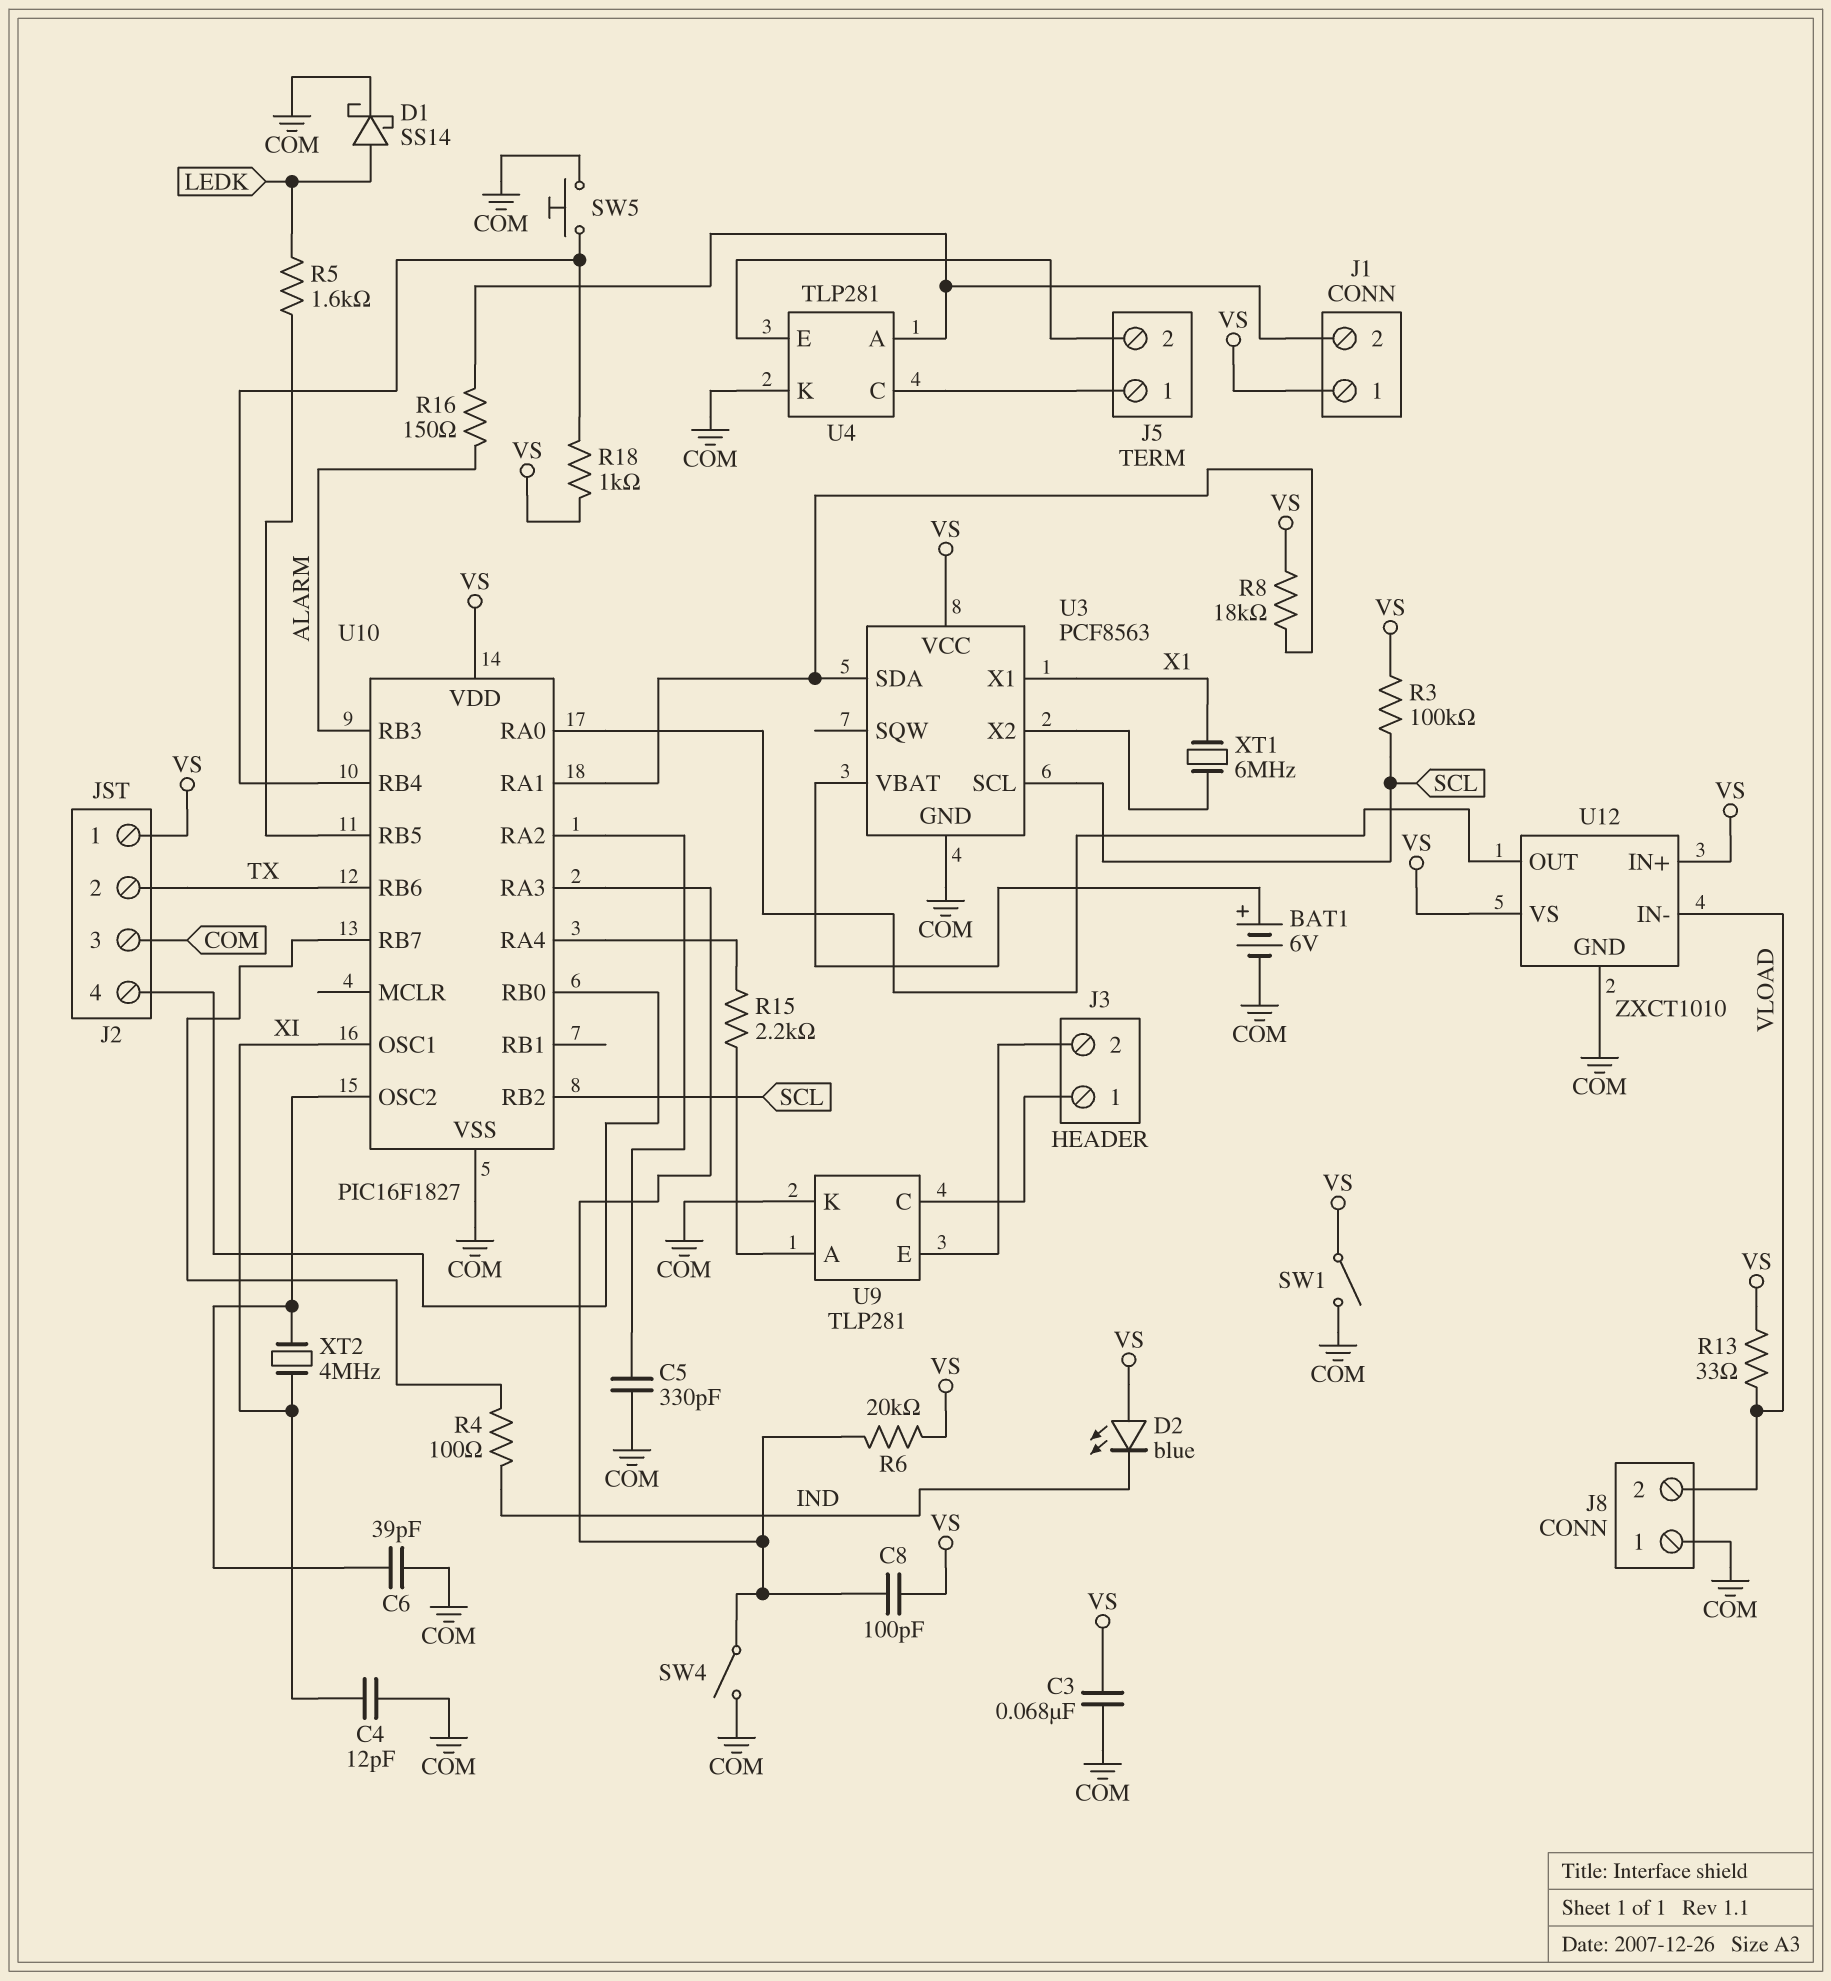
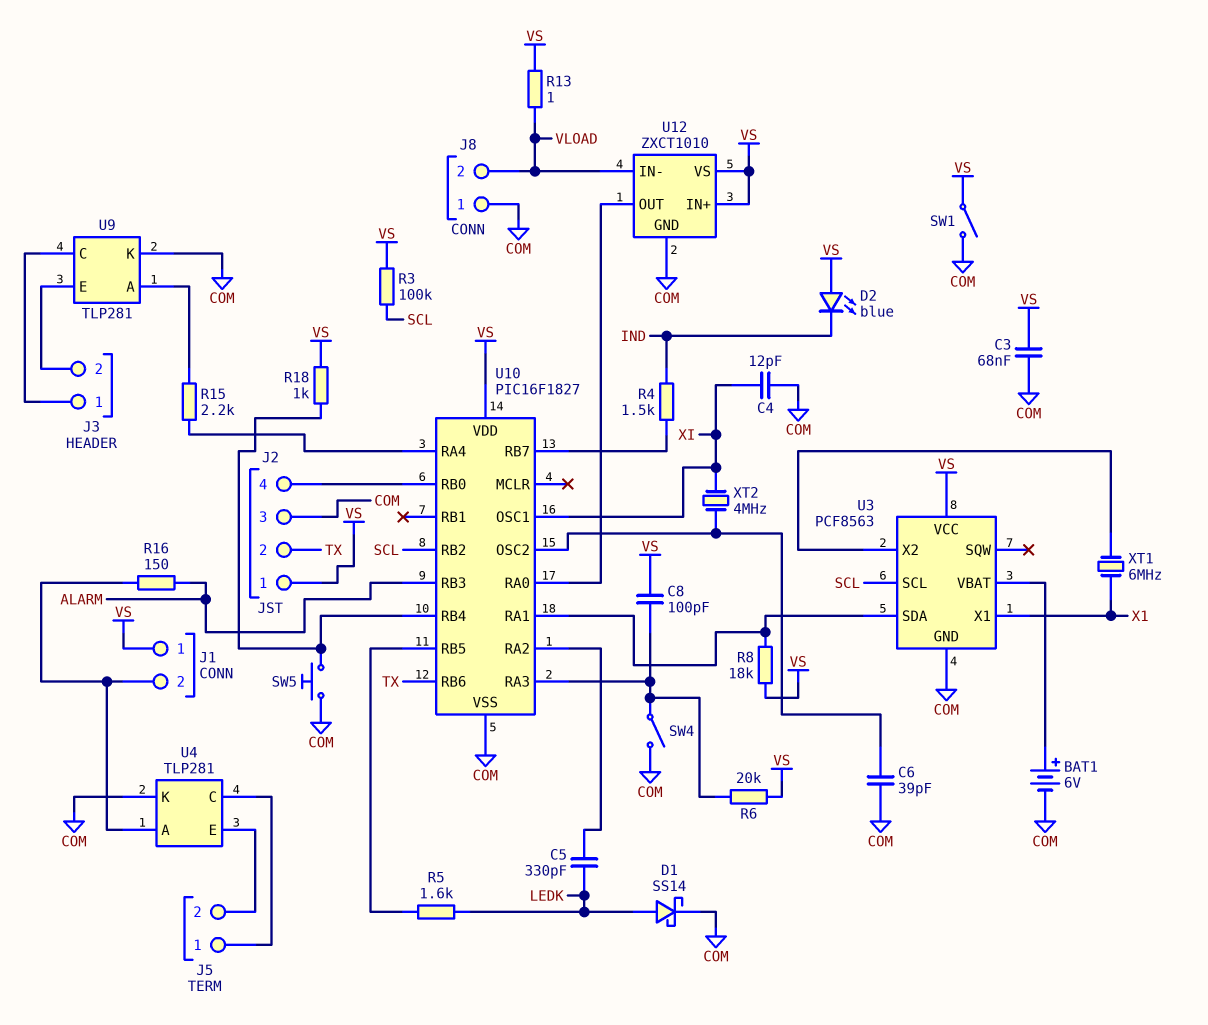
C5: 330pF (COM, U10/RA2) -> 330pF (LEDK, U10/RA2)
R4: 100 (IND, U10/RB7) -> 1.5k (IND, U10/RB7)
R13: 33 (VLOAD, VS) -> 1 (VLOAD, VS)

